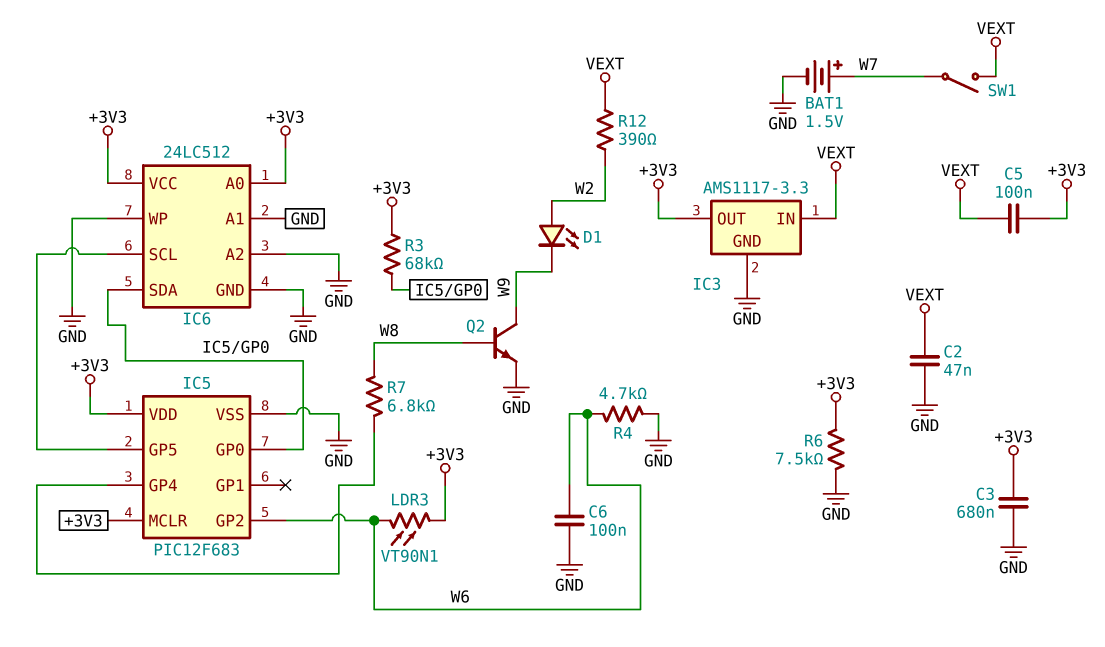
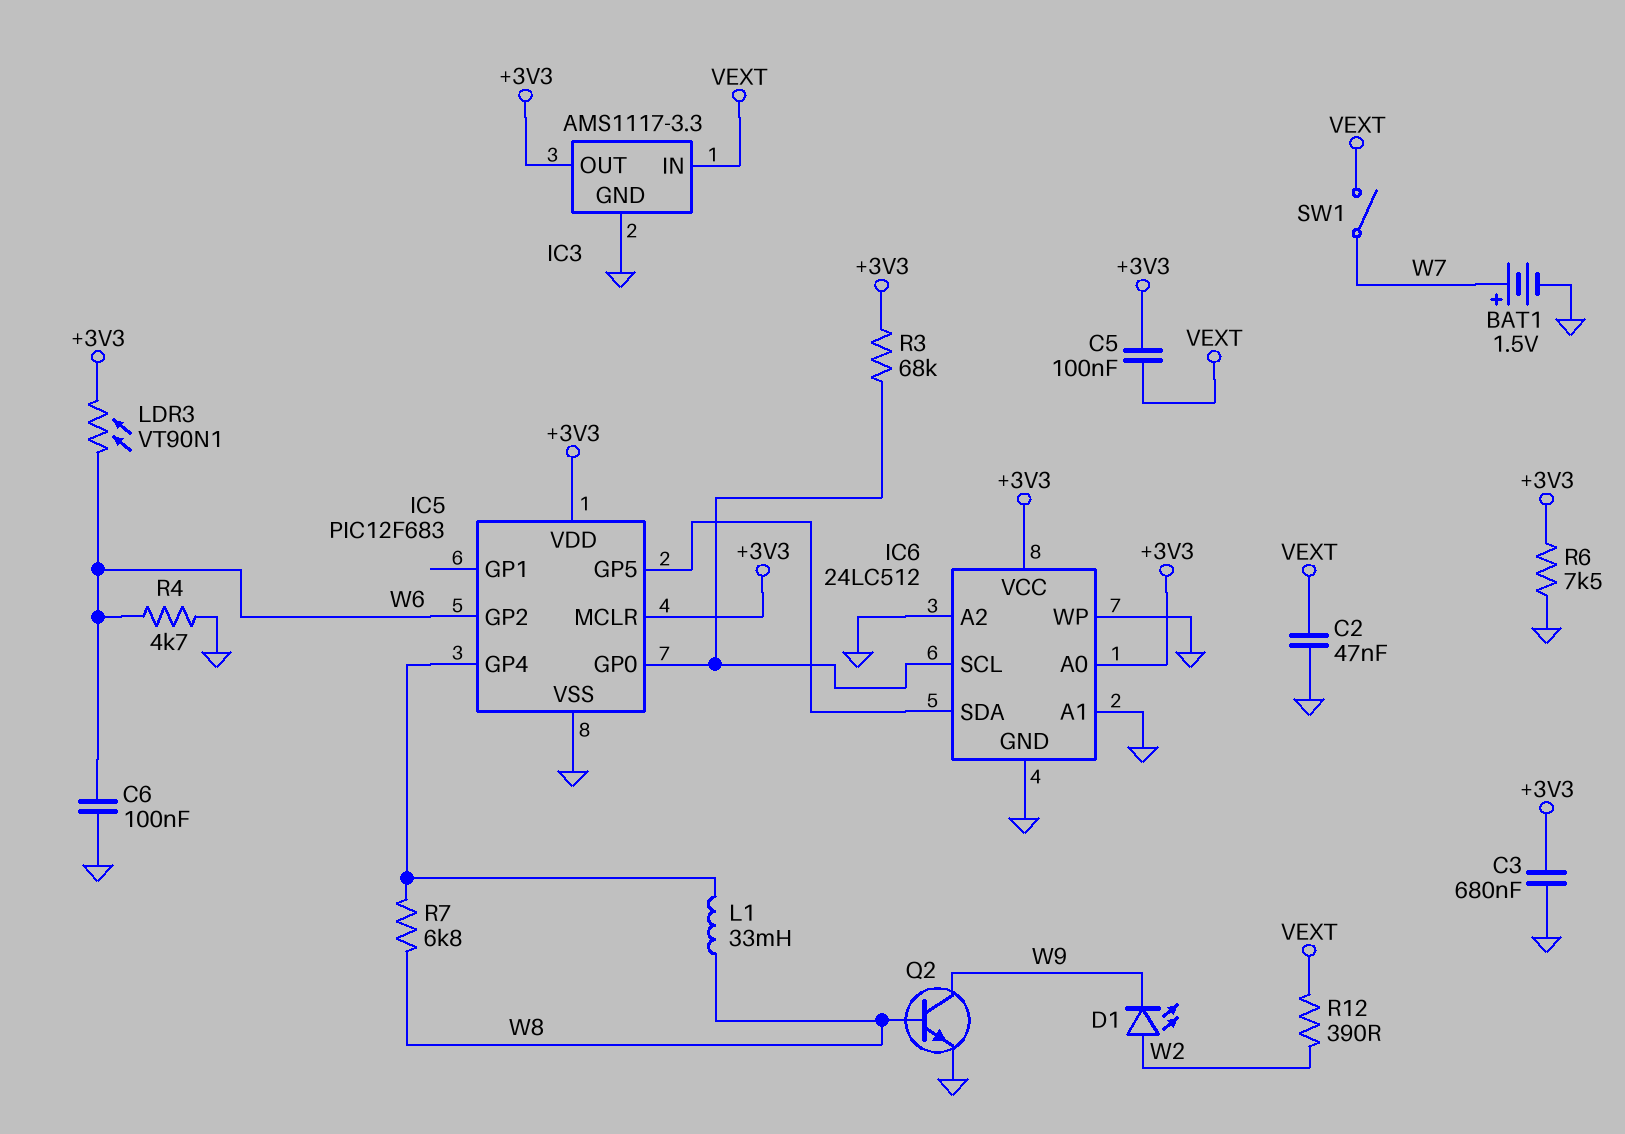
IC6 pin SCL: IC5/GP5 -> IC5/GP0
IC6 pin SDA: IC5/GP0 -> IC5/GP5
L1: none -> 33mH (IC5/GP4, W8)

